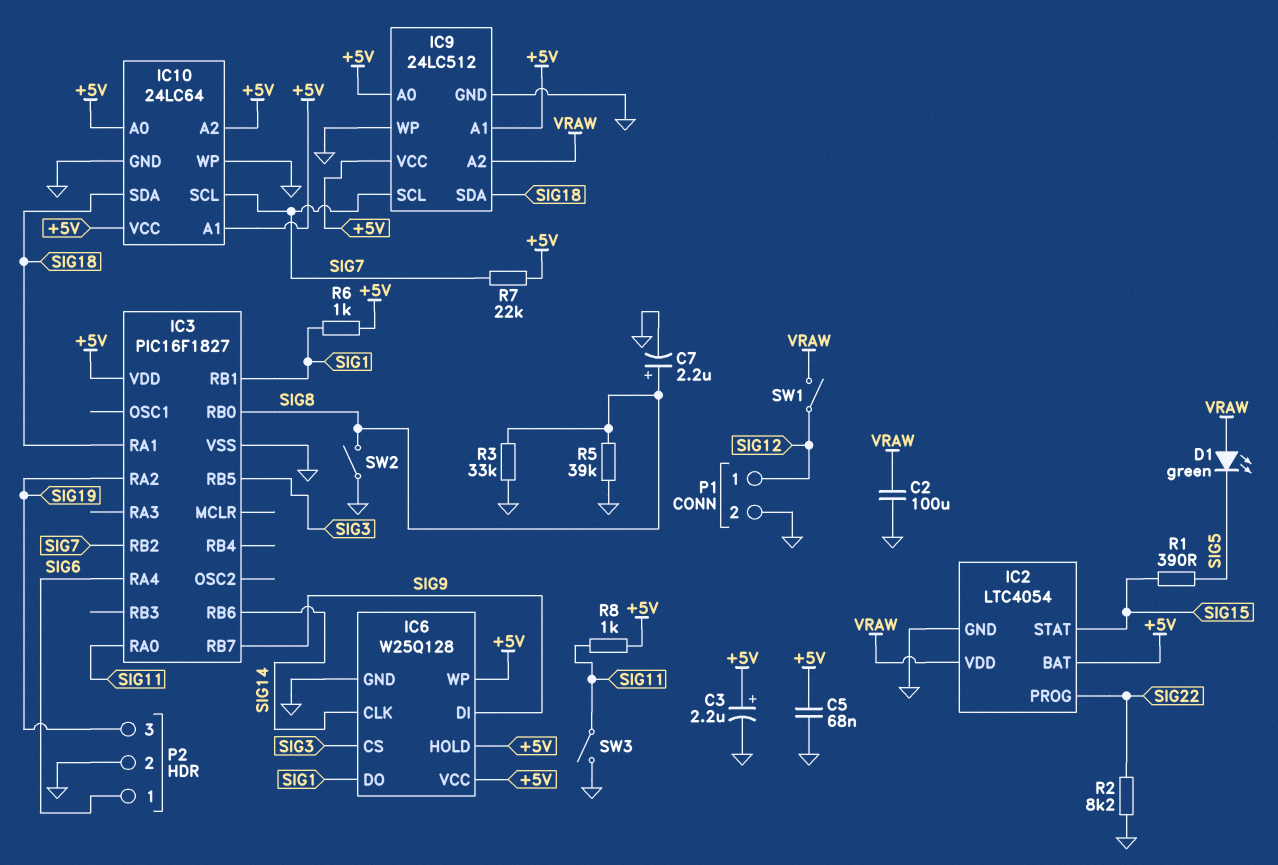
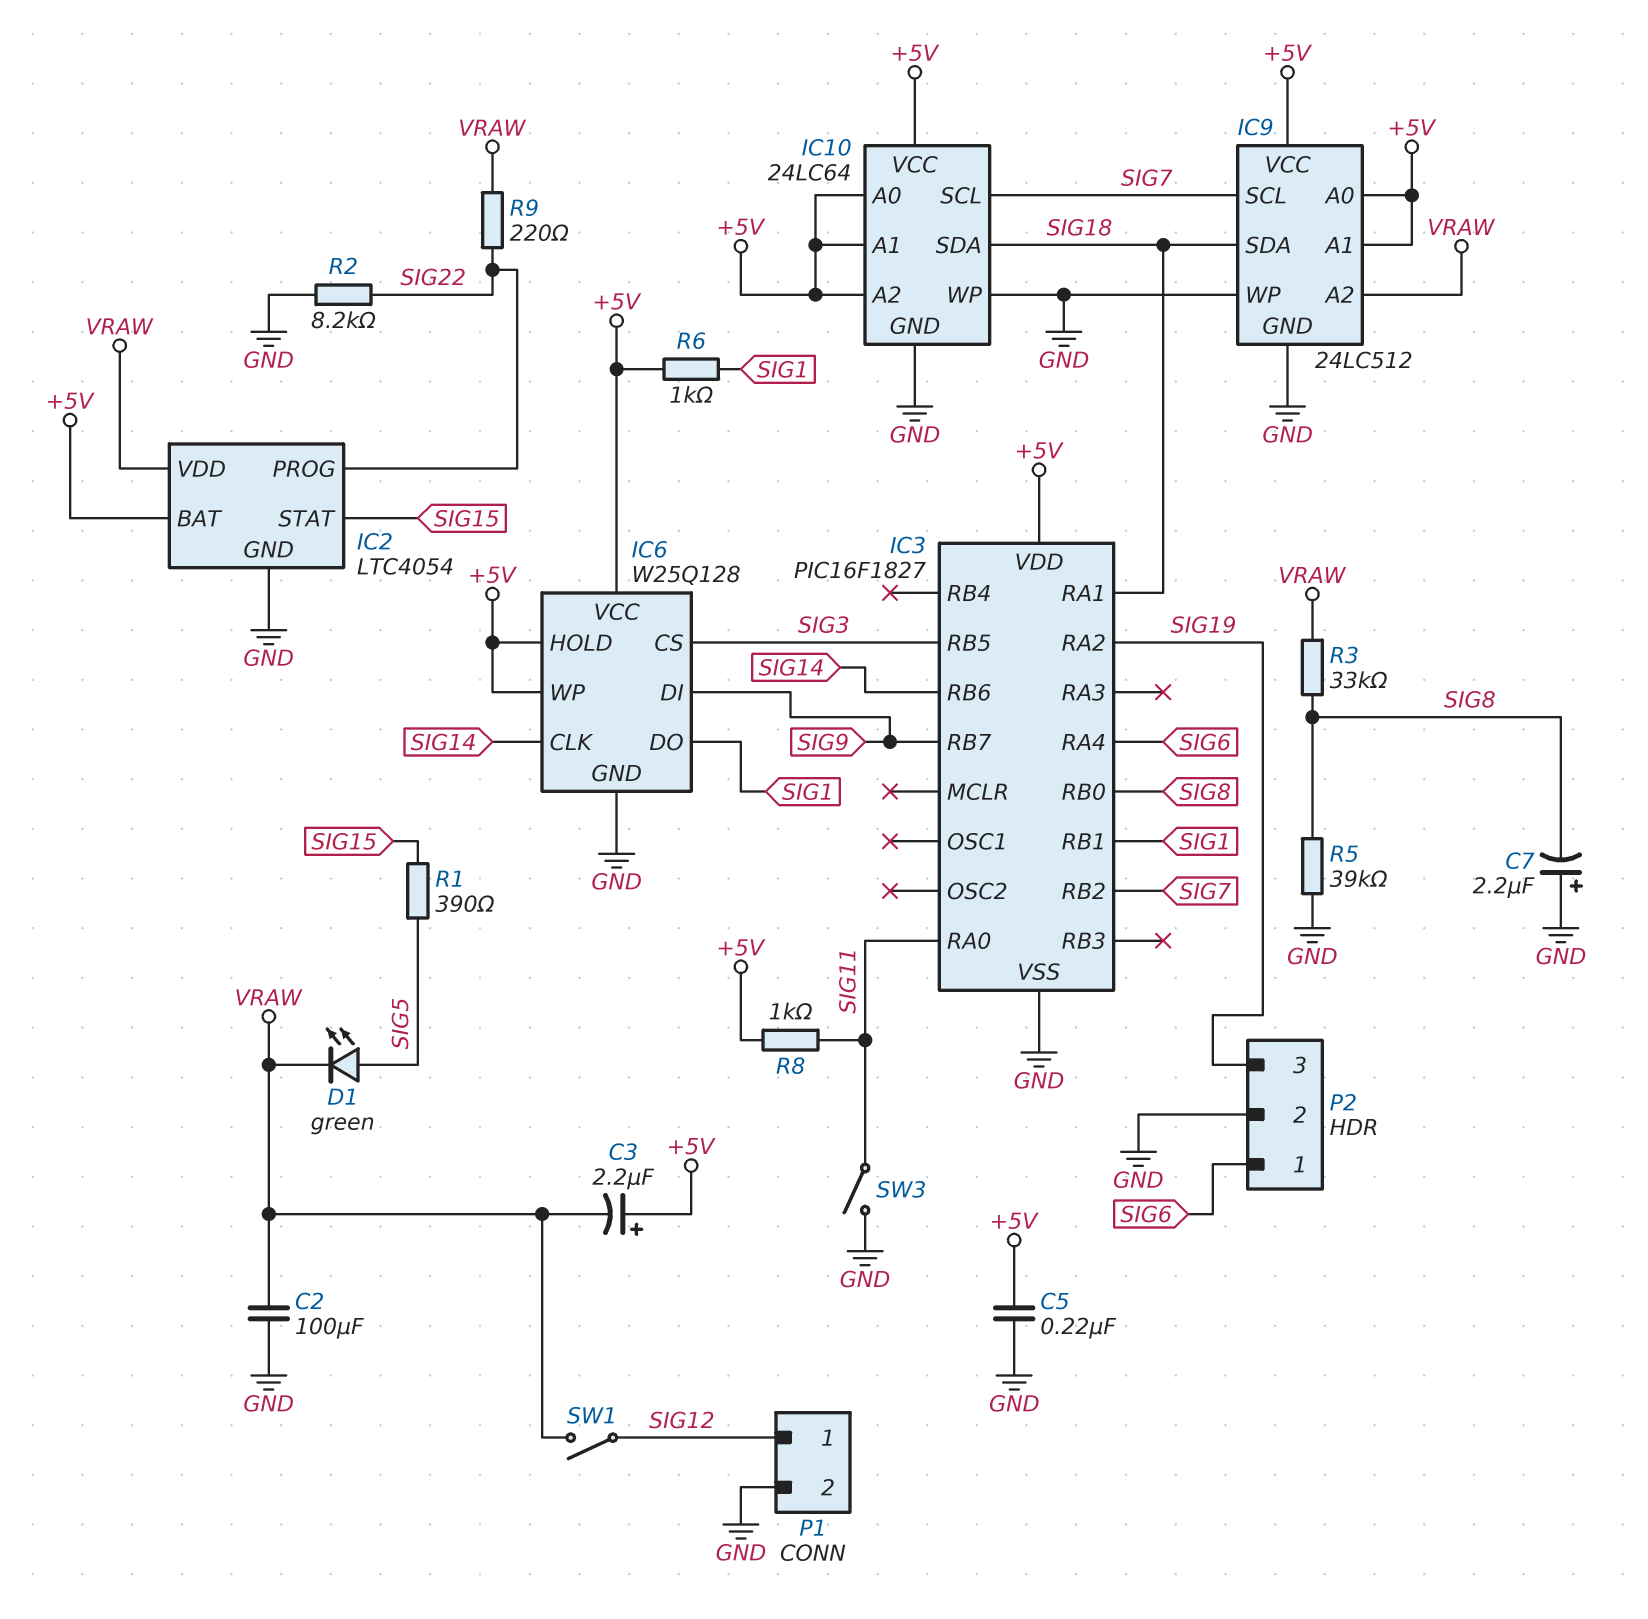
C3: 2.2uF (plus +5V, minus GND) -> 2.2uF (plus +5V, minus VRAW)
C5: 68nF (+5V, GND) -> 220nF (+5V, GND)
C7: 2.2uF (plus SIG8, minus GND) -> 2.2uF (plus GND, minus SIG8)
D1: LED green (A VRAW, K SIG5) -> LED green (A SIG5, K VRAW)
R3: 33k (GND, SIG8) -> 33k (SIG8, VRAW)
R7: 22k (+5V, SIG7) -> none
R9: none -> 220 (SIG22, VRAW)
SW2: switch (GND, SIG8) -> none

